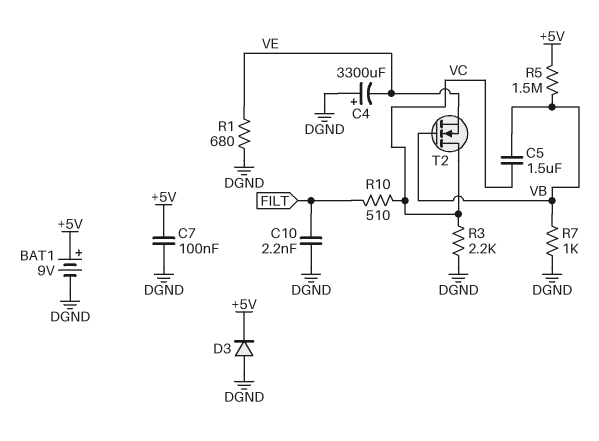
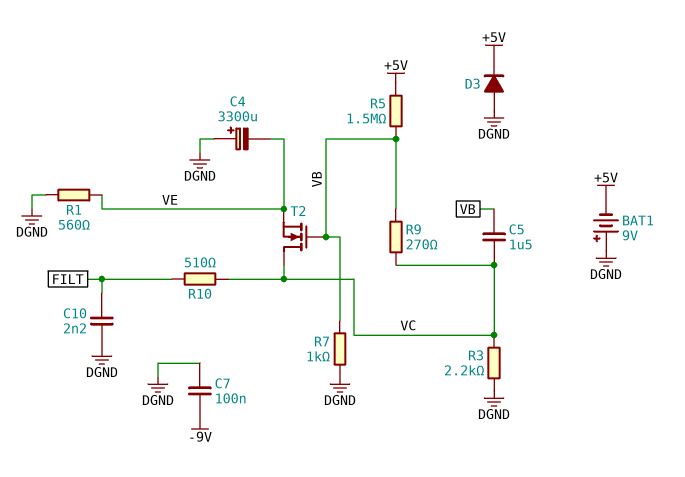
BAT1: 9V (plus +5V, minus DGND) -> 9V (plus DGND, minus +5V)
C7: 100nF (+5V, DGND) -> 100nF (-9V, DGND)
R1: 680 (DGND, VE) -> 560 (DGND, VE)
R9: none -> 270 (VB, VC)

